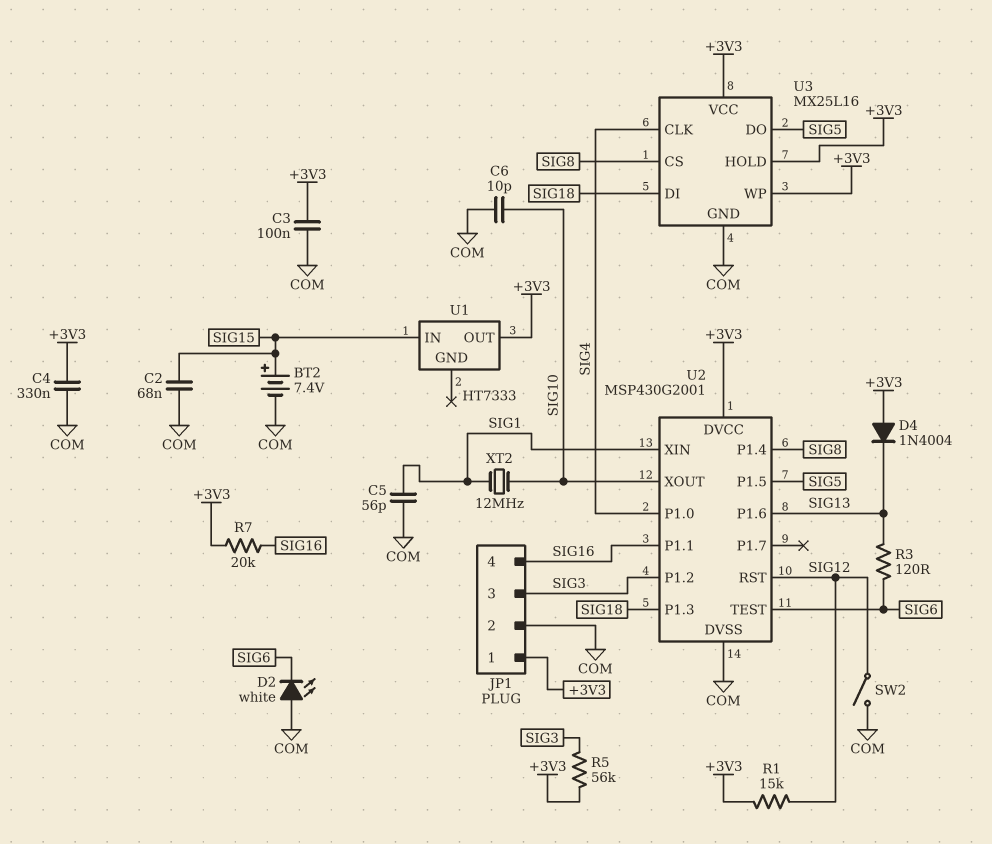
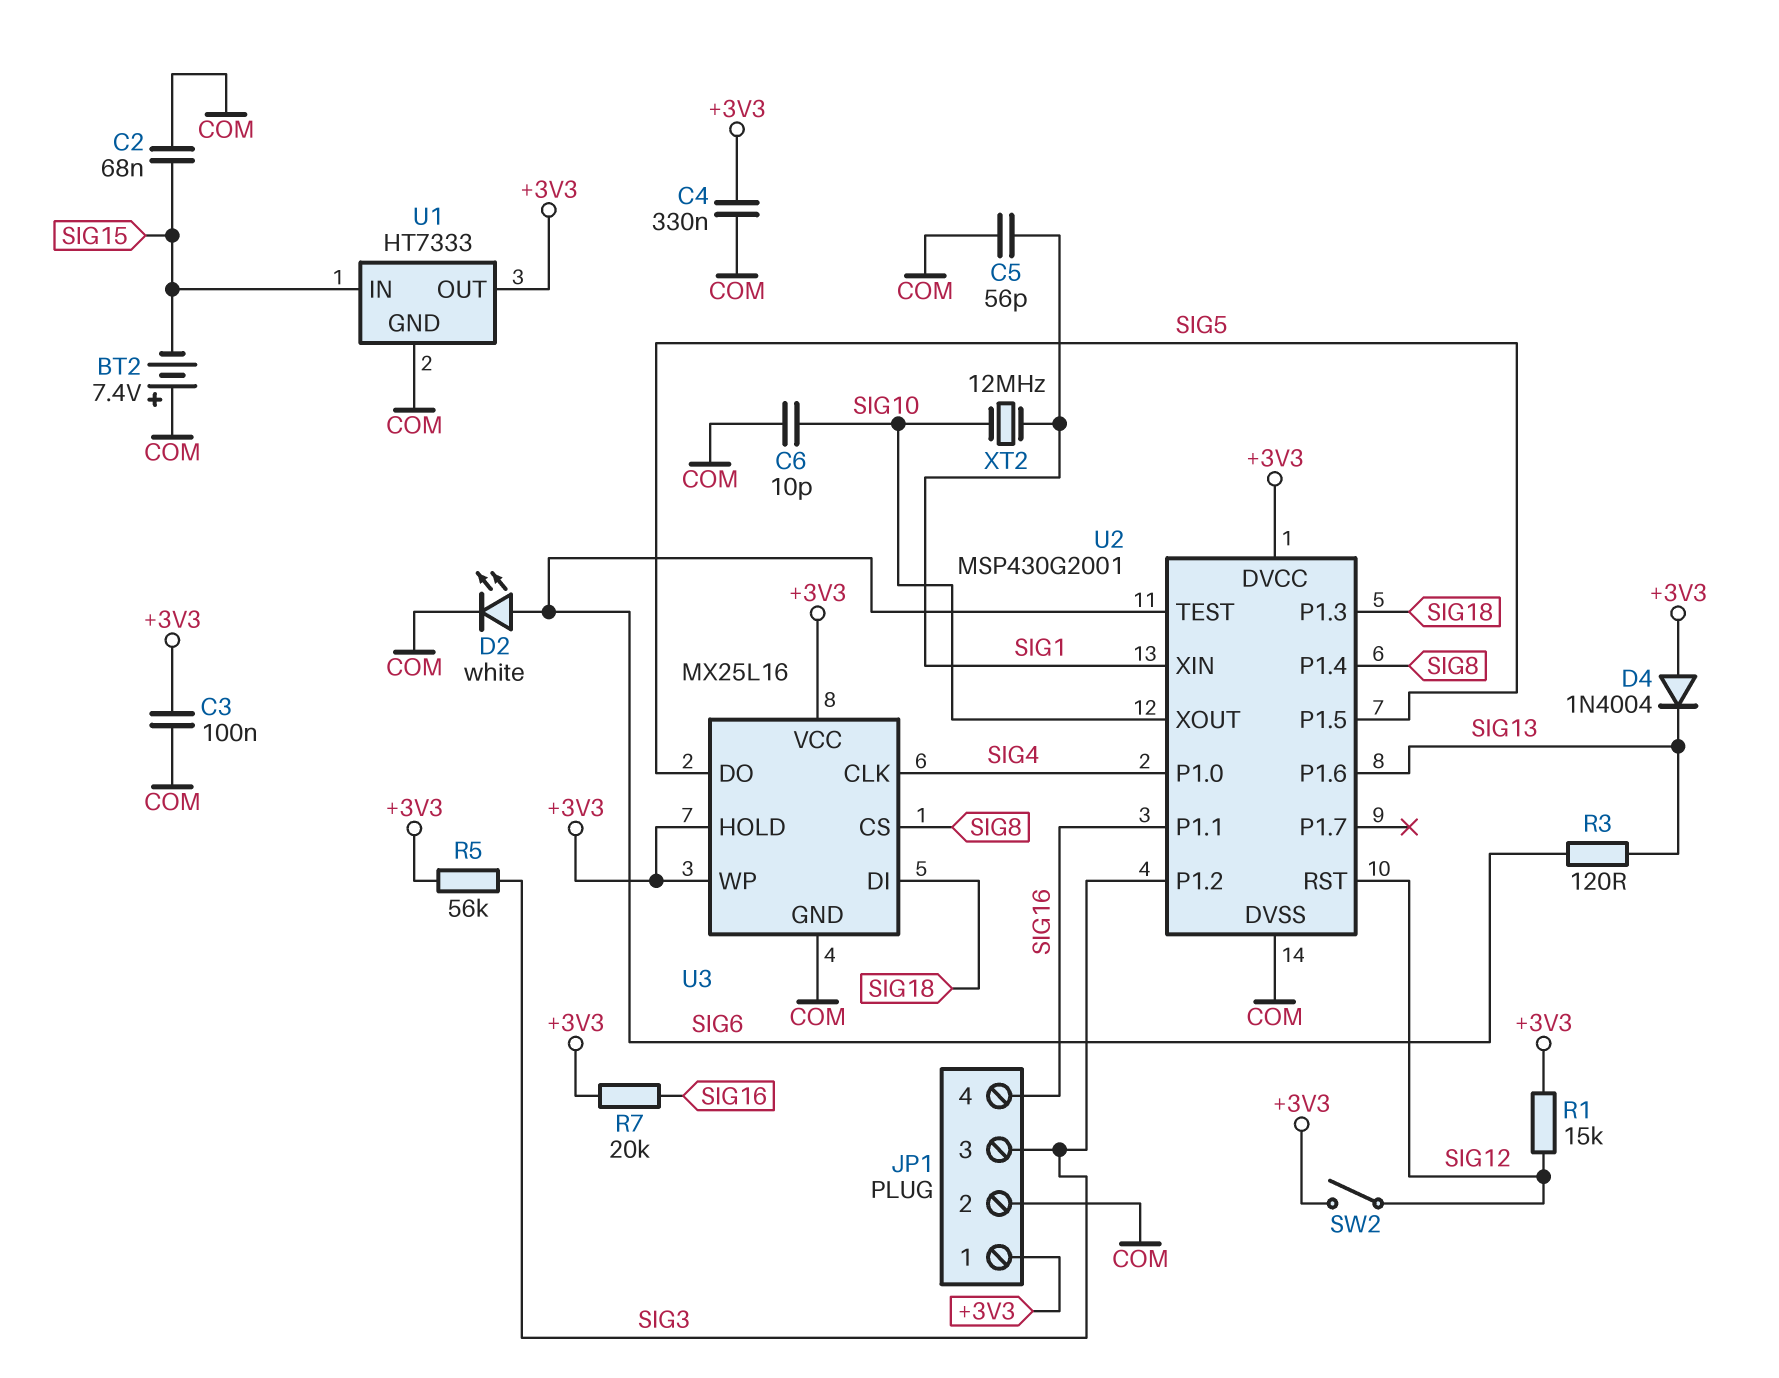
BT2: 7.4V (plus SIG15, minus COM) -> 7.4V (plus COM, minus SIG15)
D2: LED white (A COM, K SIG6) -> LED white (A SIG6, K COM)
SW2: switch (COM, SIG12) -> switch (+3V3, SIG12)
U1 pin GND: none -> COM

